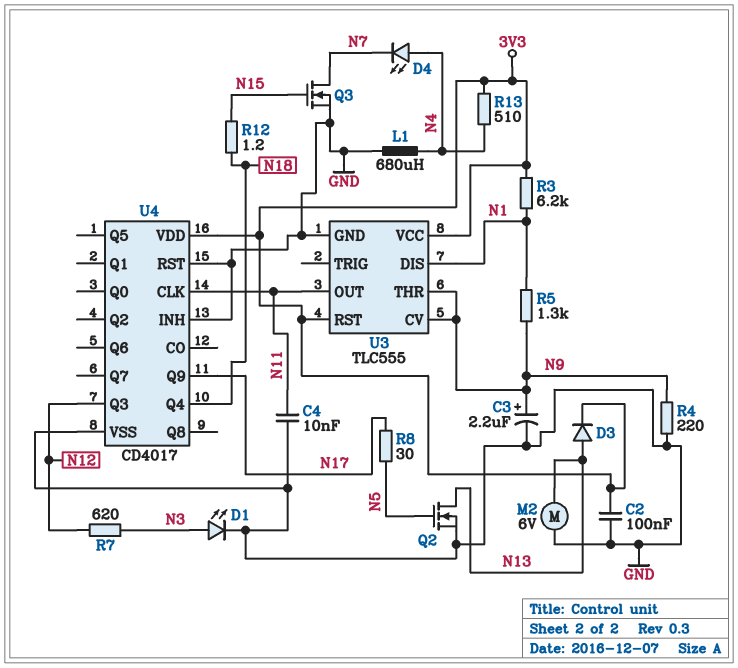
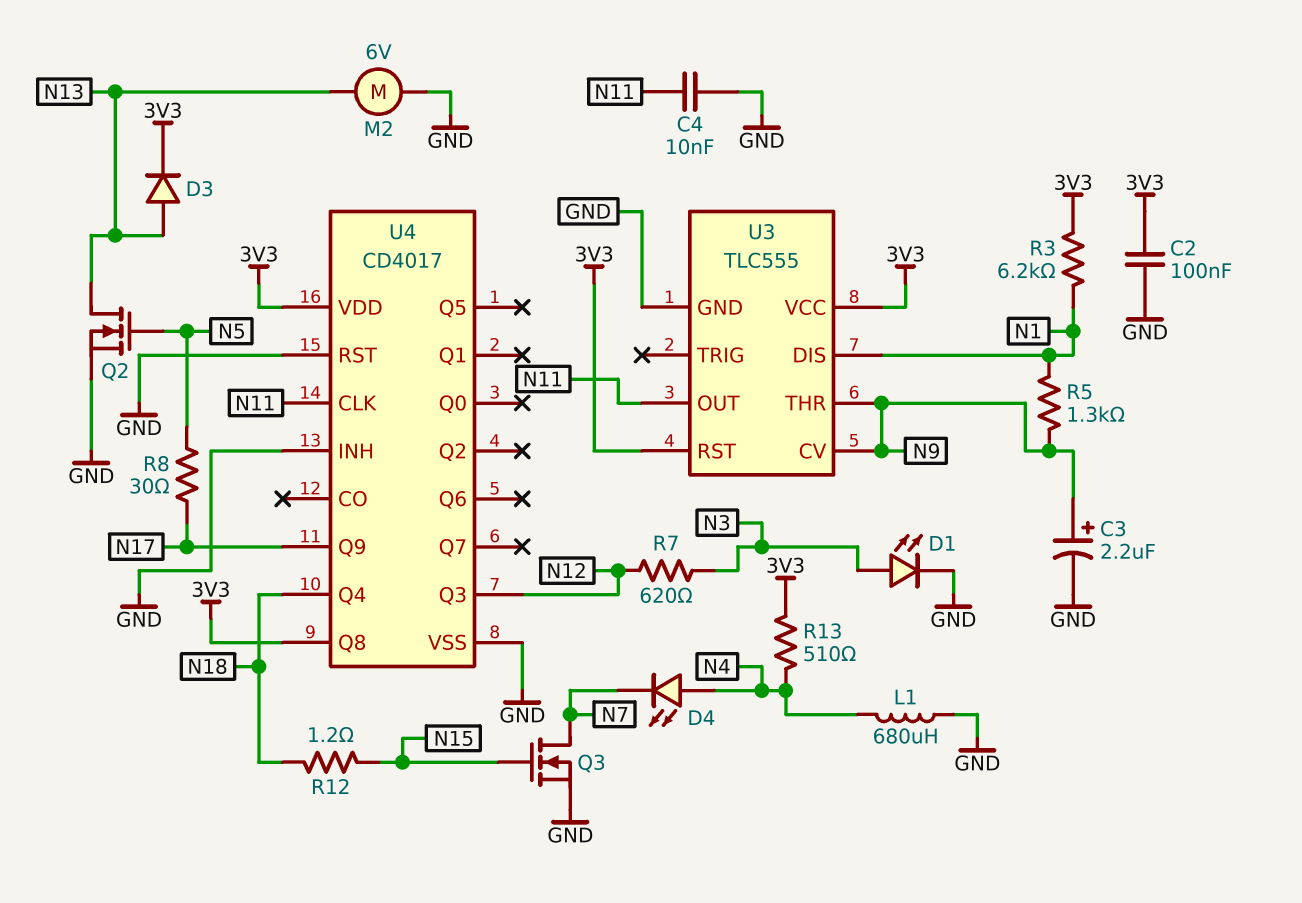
R4: 220 (GND, N9) -> none
U4 pin Q8: none -> 3V3

